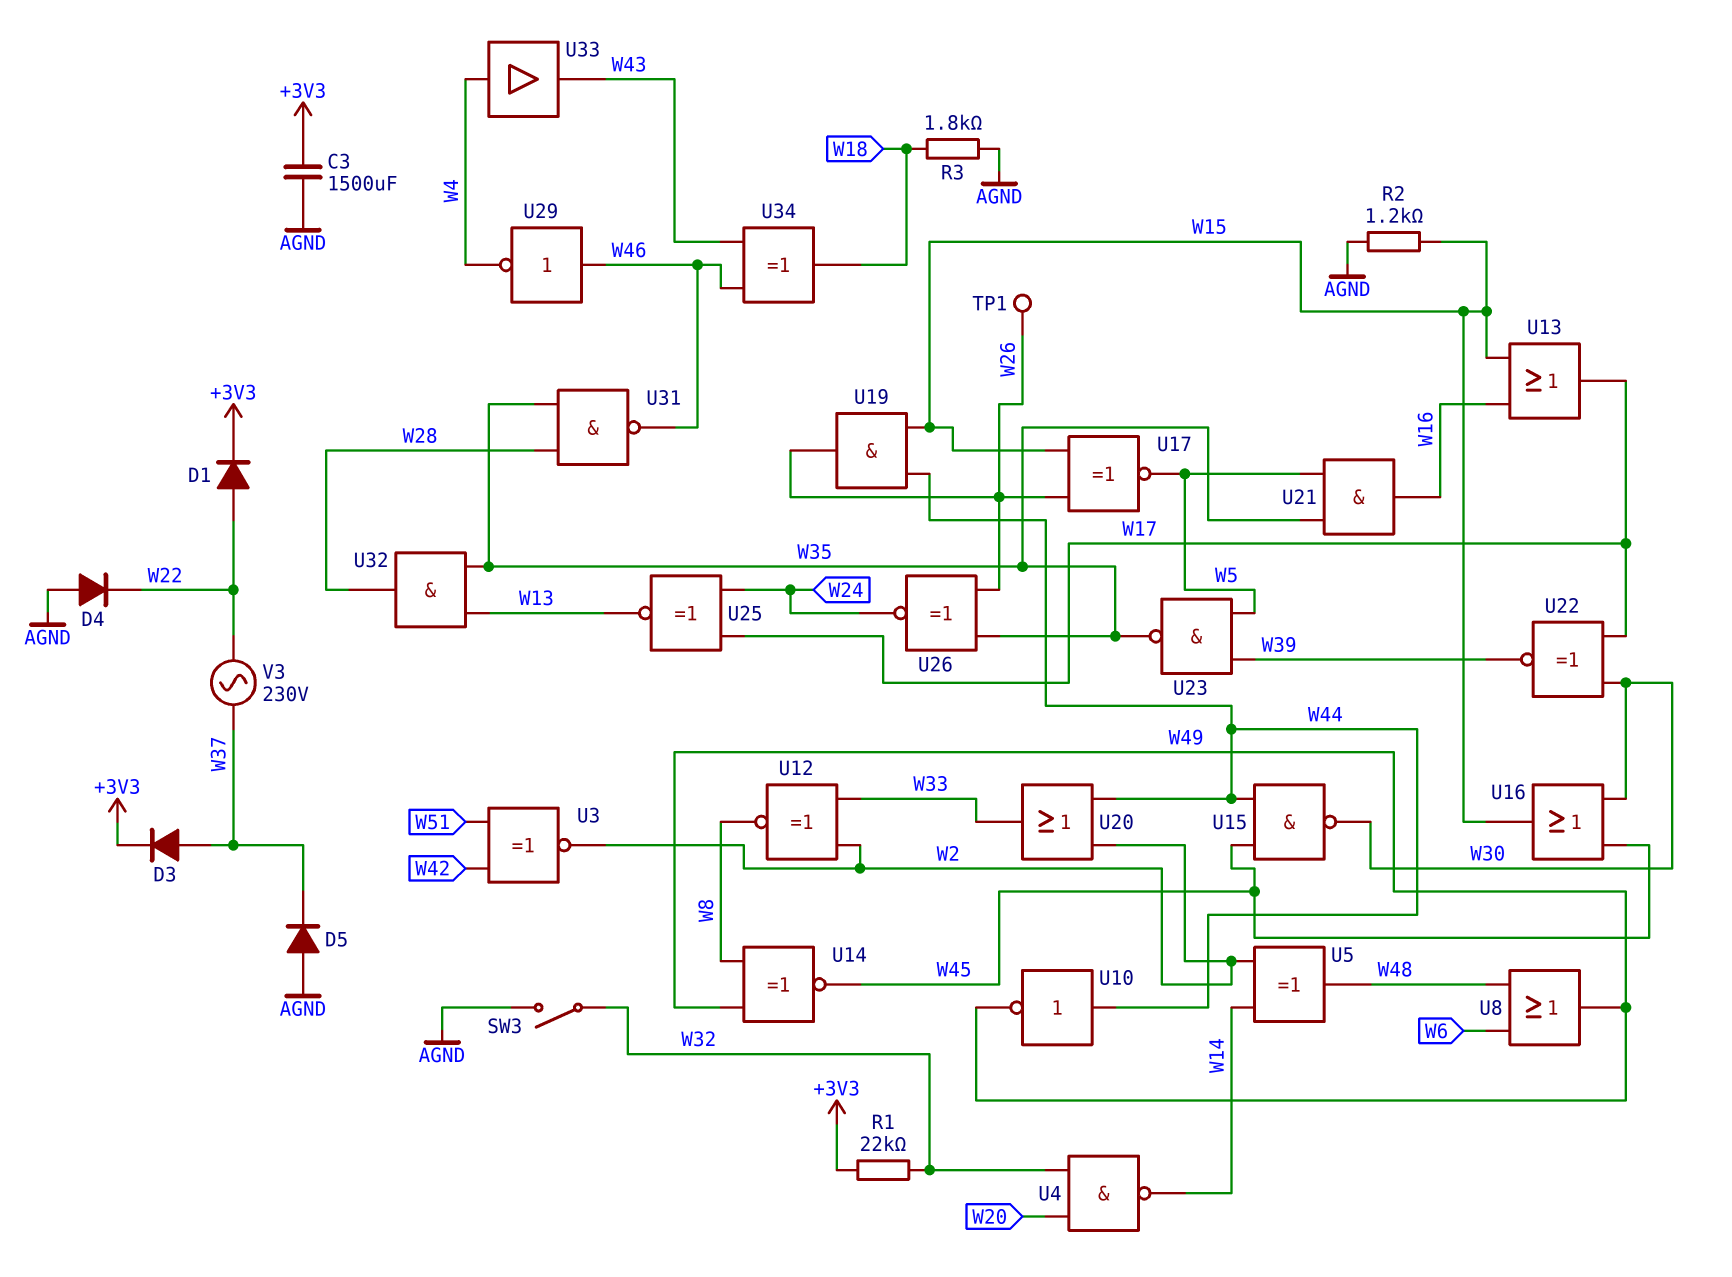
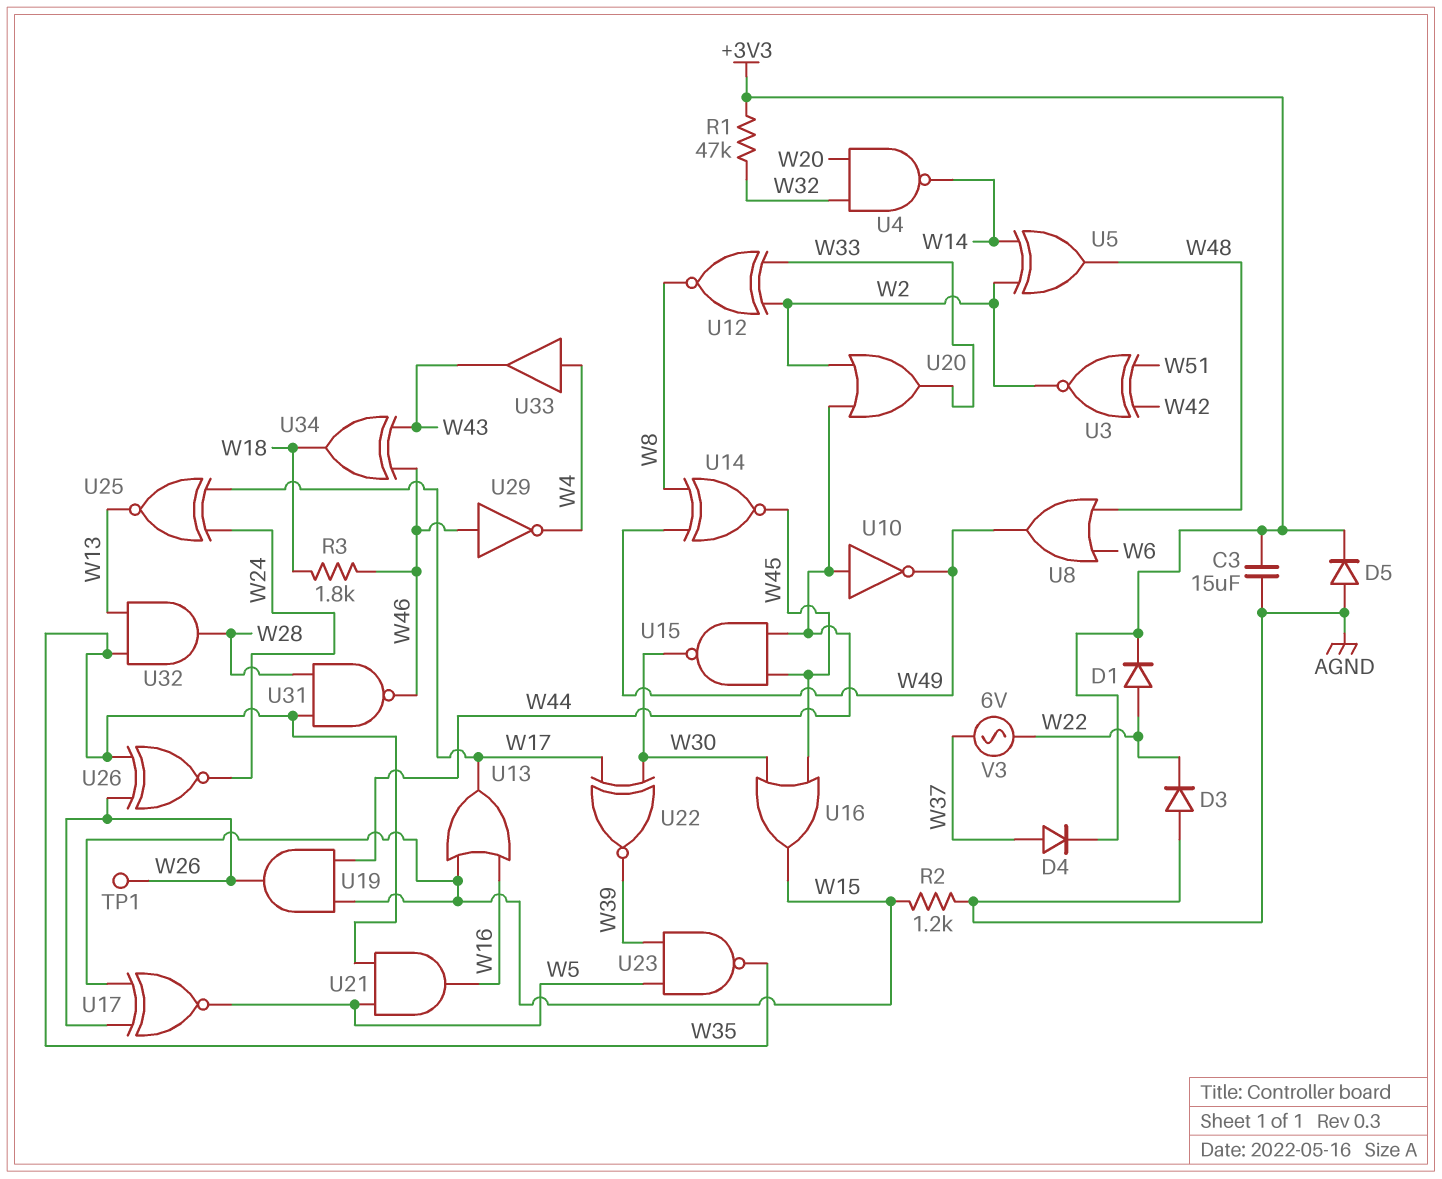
C3: 1500uF (+3V3, AGND) -> 15uF (+3V3, AGND)
D3: diode (A W37, K +3V3) -> diode (A AGND, K W22)
D4: diode (A AGND, K W22) -> diode (A W37, K +3V3)
D5: diode (A AGND, K W37) -> diode (A AGND, K +3V3)
R1: 22k (+3V3, W32) -> 47k (+3V3, W32)
R3: 1.8k (AGND, W18) -> 1.8k (W18, W46)
SW3: switch (AGND, W32) -> none
V3: AC 230V (W22, W37) -> AC 6V (W22, W37)

